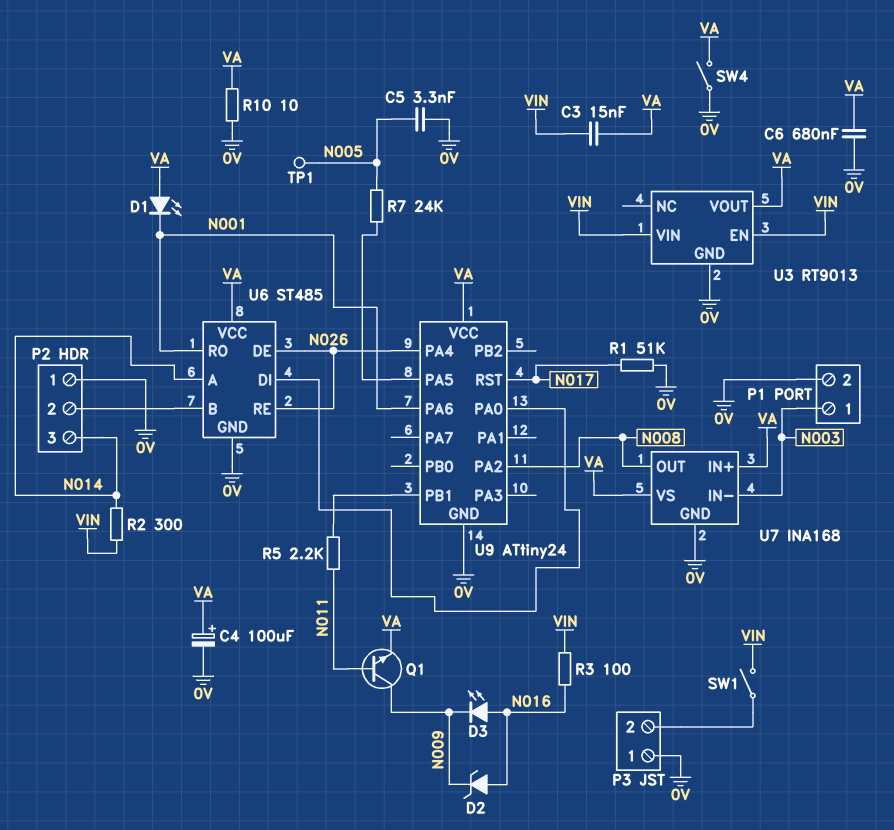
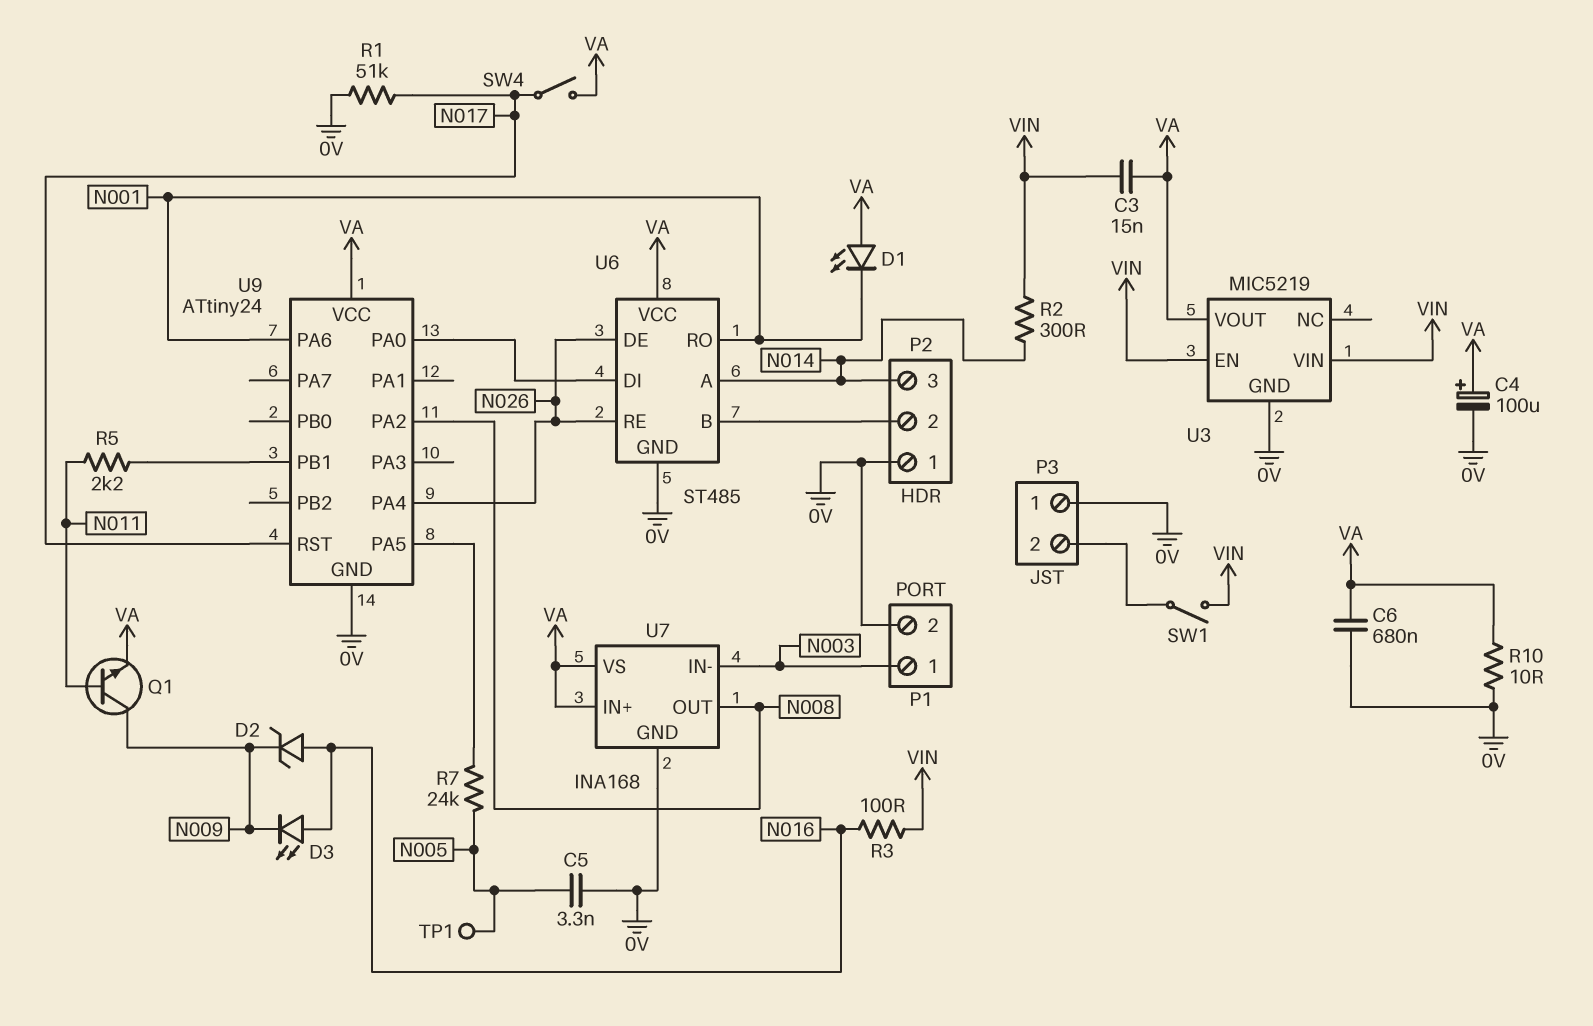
SW4: switch (0V, VA) -> switch (N017, VA)
U3: RT9013 -> MIC5219

